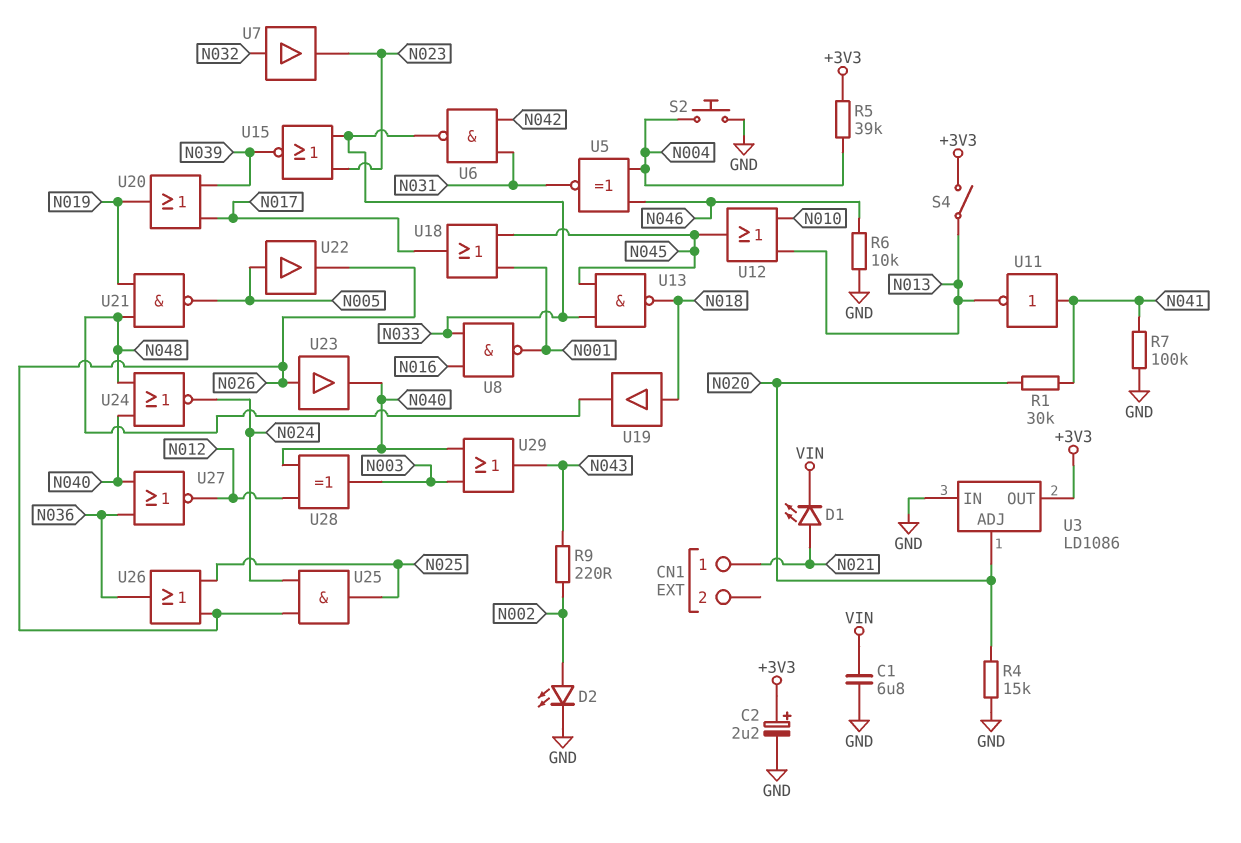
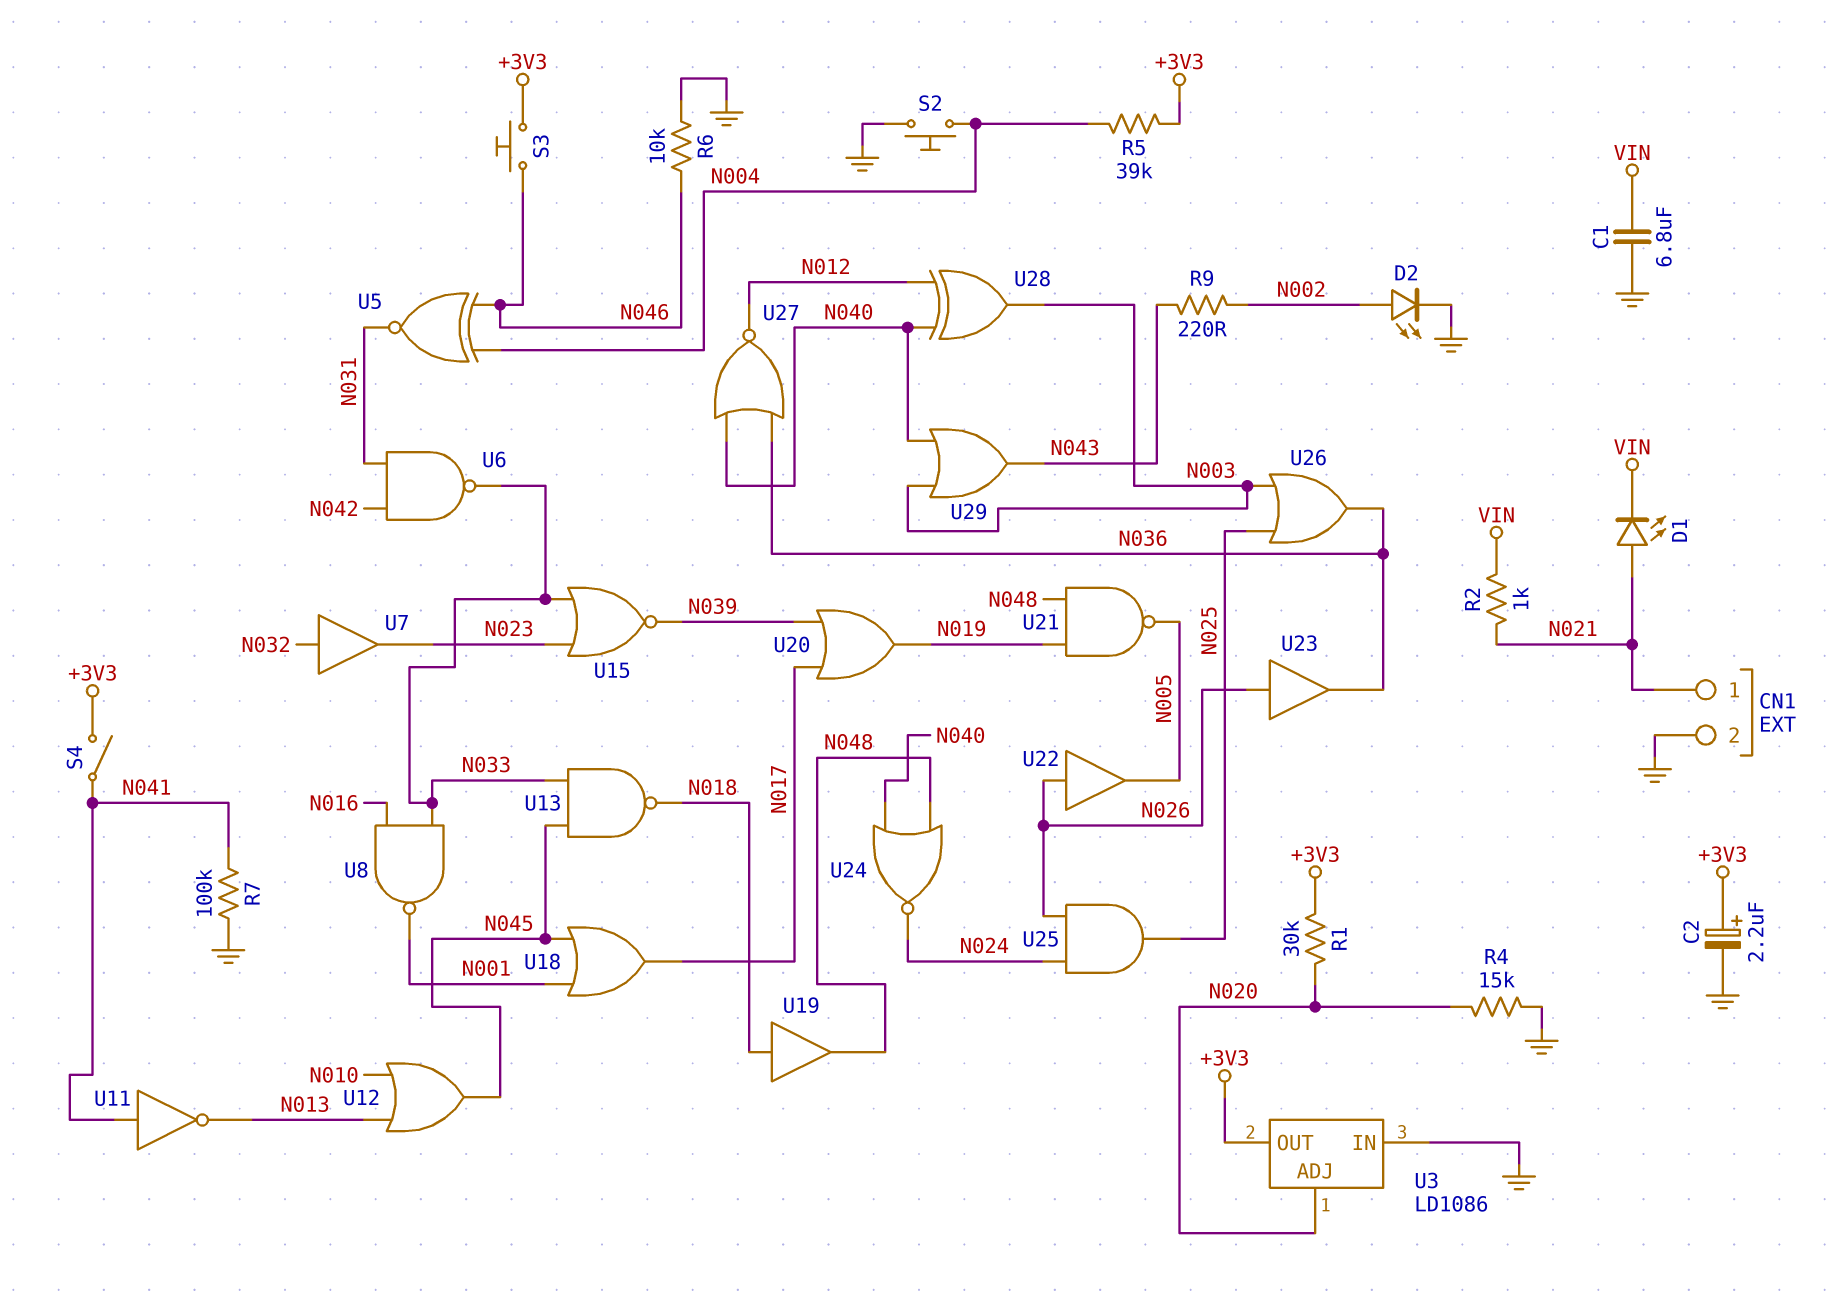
CN1 pin 2: none -> GND
R1: 30k (N020, N041) -> 30k (+3V3, N020)
R2: none -> 1k (N021, VIN)
S3: none -> button (+3V3, N046)
S4: switch (+3V3, N013) -> switch (+3V3, N041)
U22: buffer (in N005, out N026) -> buffer (in N026, out N005)
U23: buffer (in N026, out N040) -> buffer (in N026, out N036)
U26: OR (in N025, in N026, out N036) -> OR (in N003, in N025, out N036)

